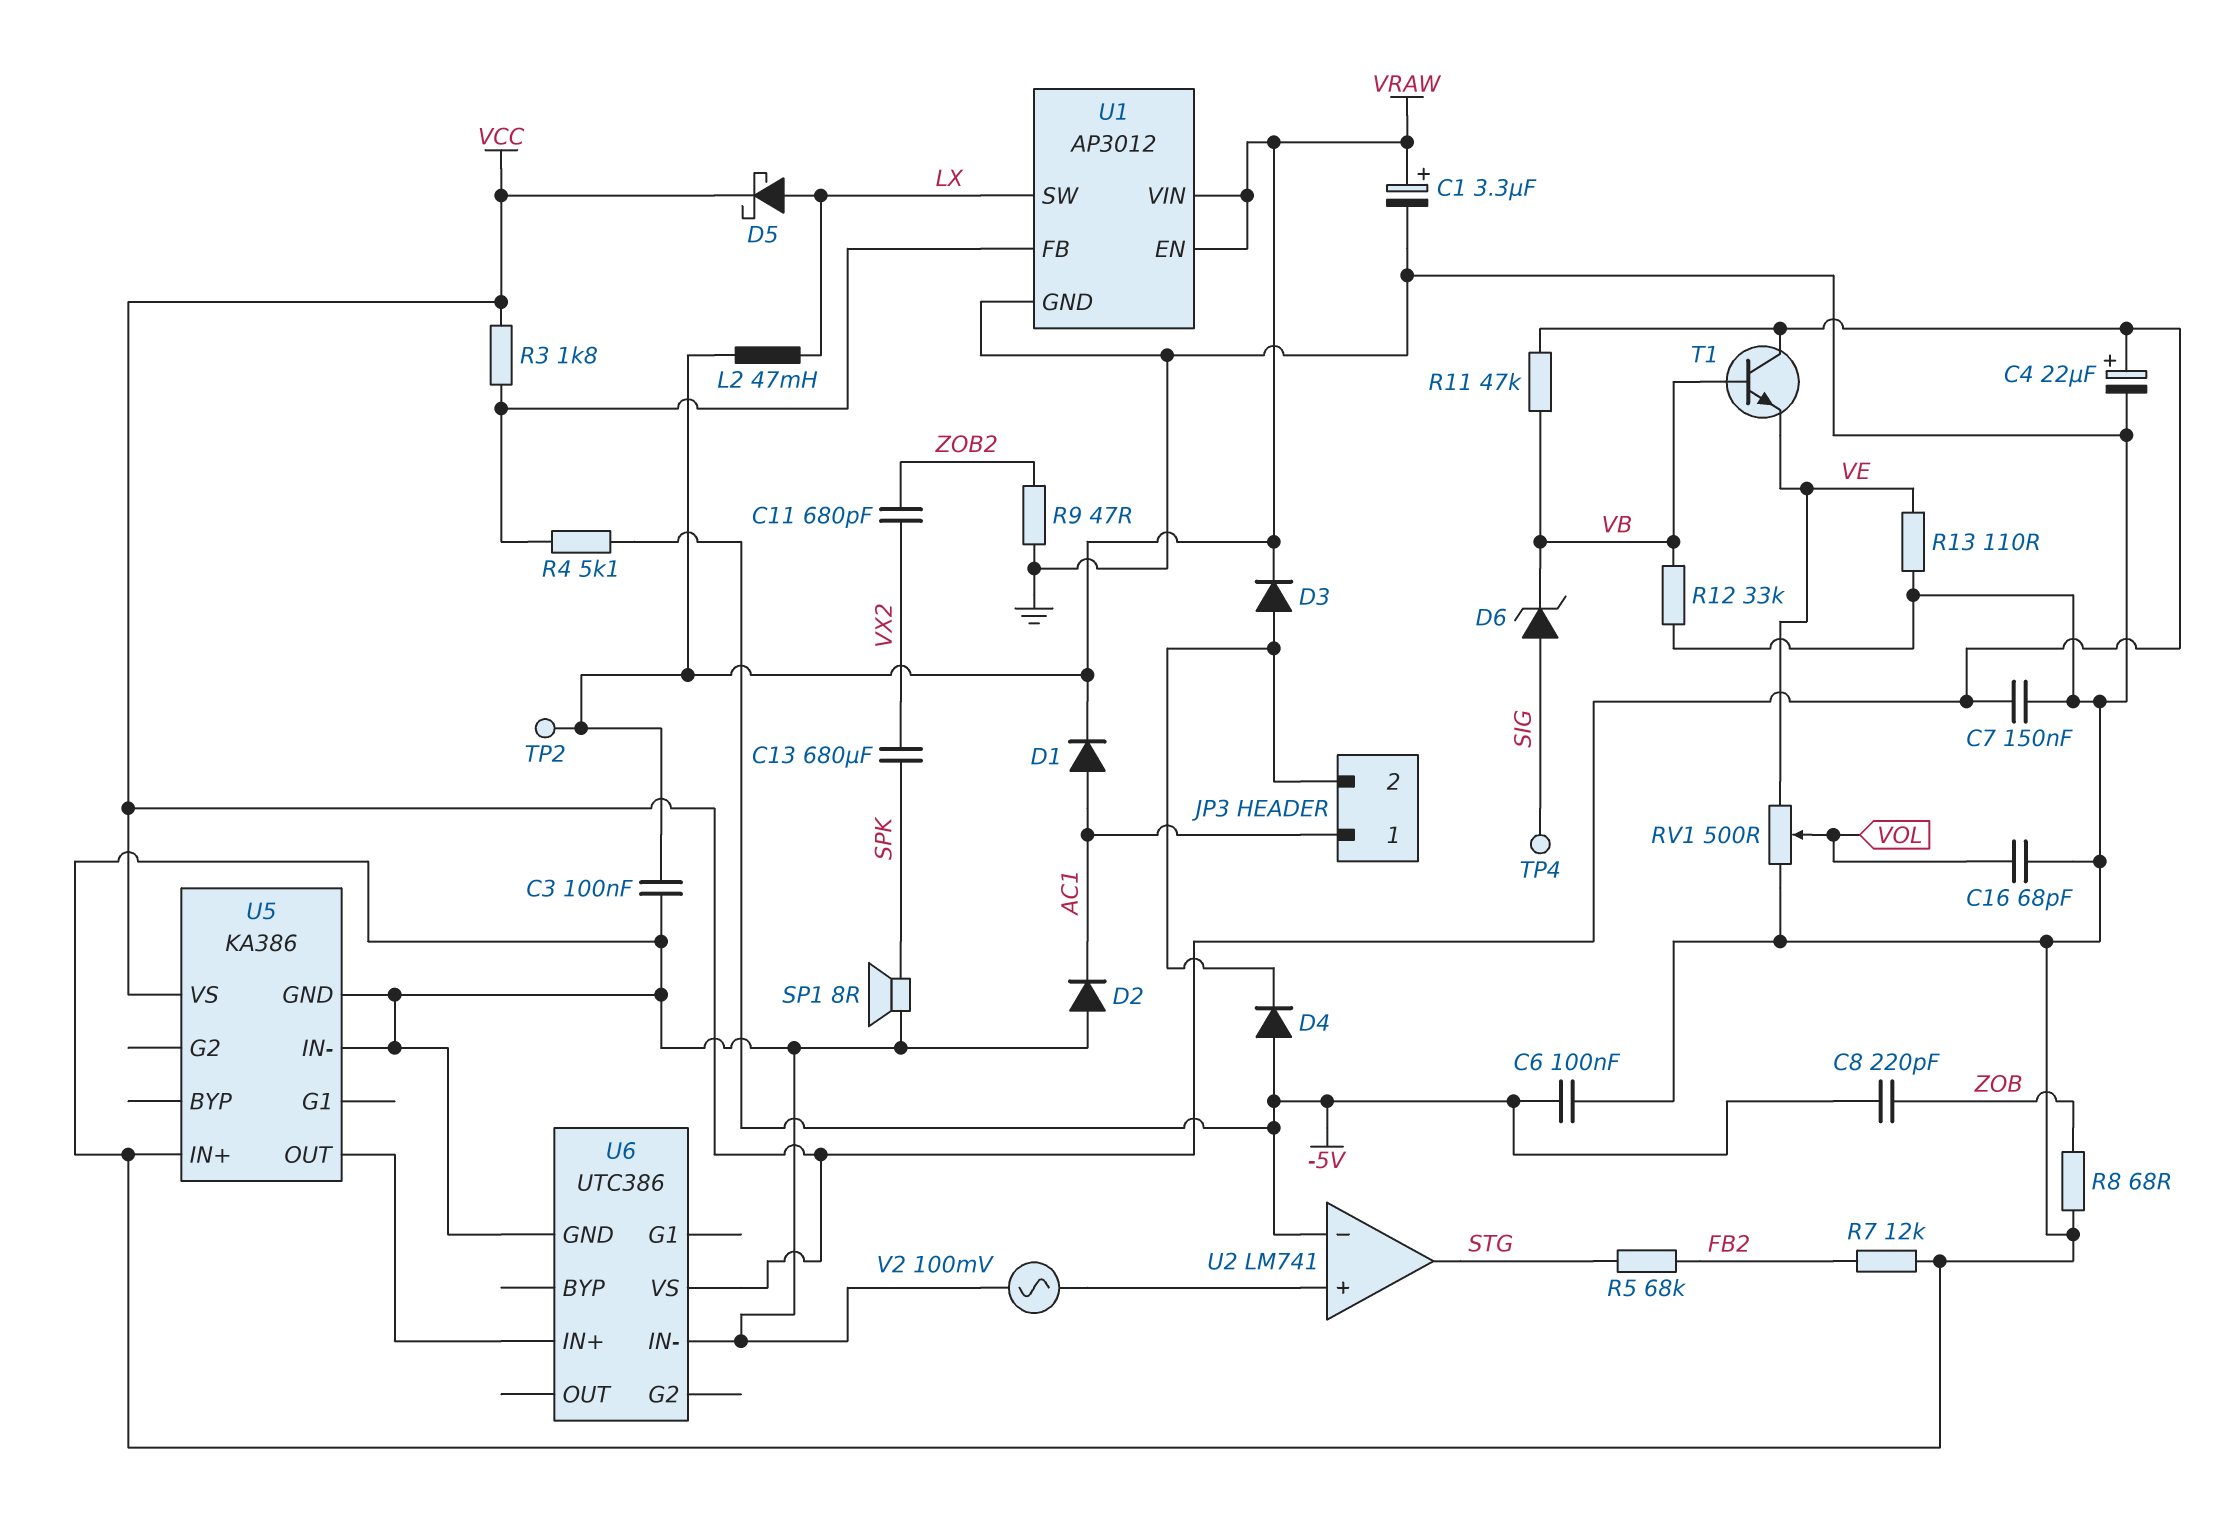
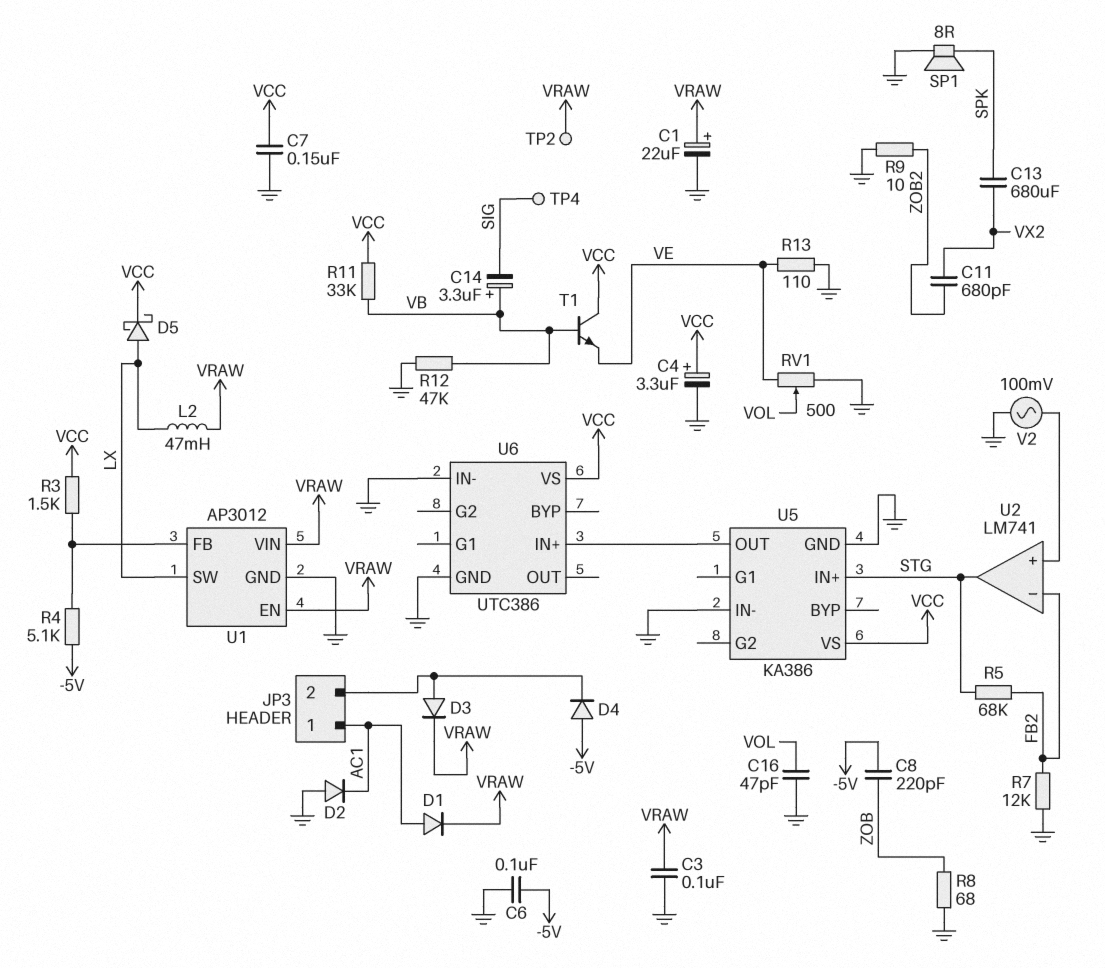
C1: 3.3uF (plus VRAW, minus GND) -> 22uF (plus VRAW, minus GND)
C4: 22uF (plus VCC, minus GND) -> 3.3uF (plus VCC, minus GND)
C14: none -> 3.3uF (plus VB, minus SIG)
C16: 68pF (GND, VOL) -> 47pF (GND, VOL)
D6: zener (A SIG, K VB) -> none
R3: 1.8k (U1/FB, VCC) -> 1.5k (U1/FB, VCC)
R9: 47 (GND, ZOB2) -> 10 (GND, ZOB2)
R11: 47k (VB, VCC) -> 33k (VB, VCC)
R12: 33k (GND, VB) -> 47k (GND, VB)
U2 pin in-: -5V -> FB2
U5 pin IN+: GND -> STG

